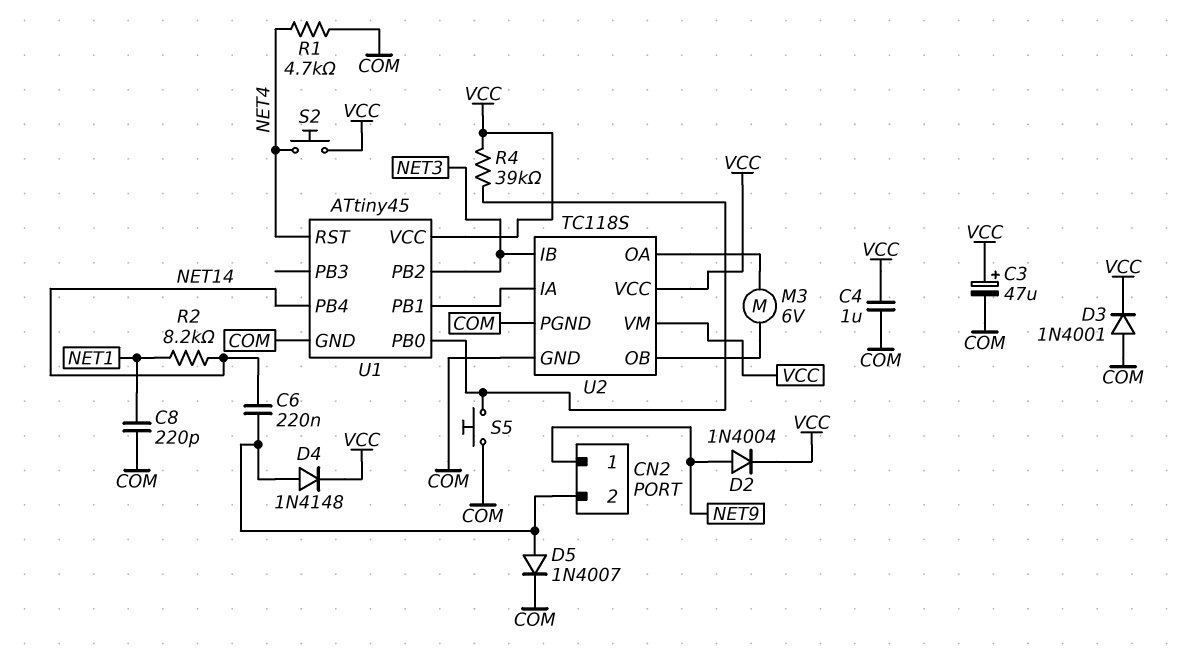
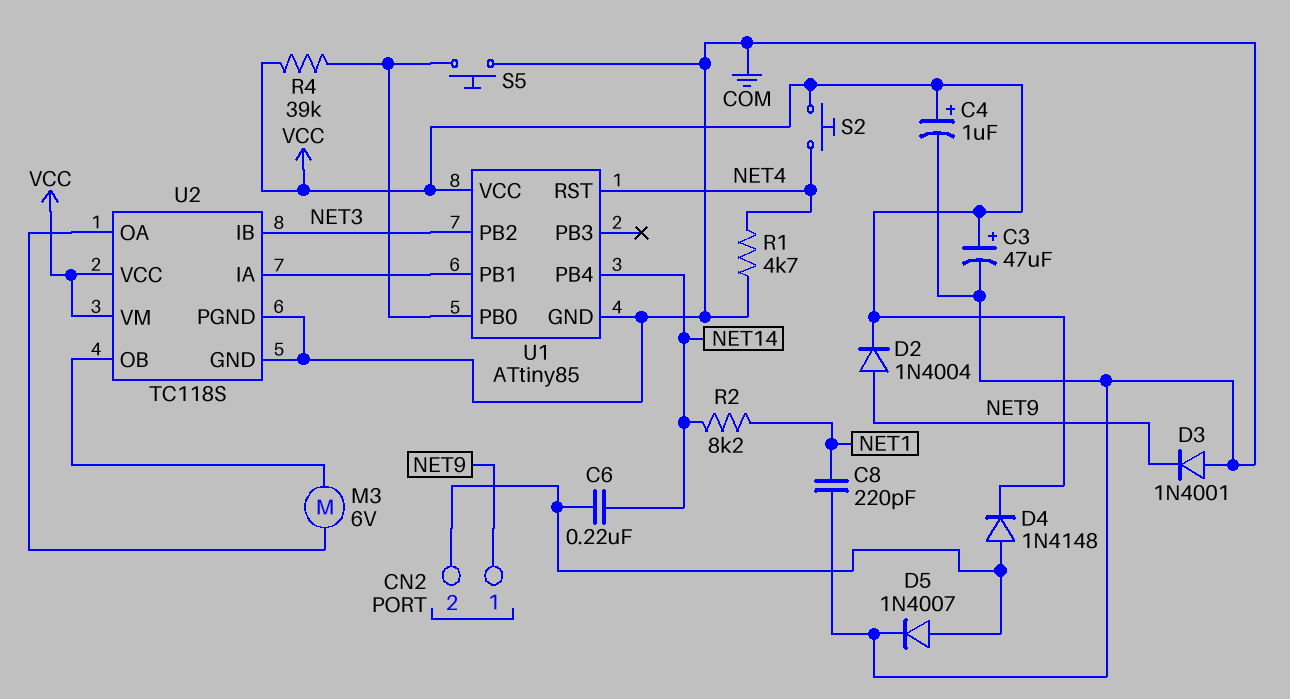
C4: 1uF (COM, VCC) -> 1uF (plus VCC, minus COM)
D3: diode 1N4001 (A COM, K VCC) -> diode 1N4001 (A COM, K NET9)
U1: ATtiny45 -> ATtiny85

